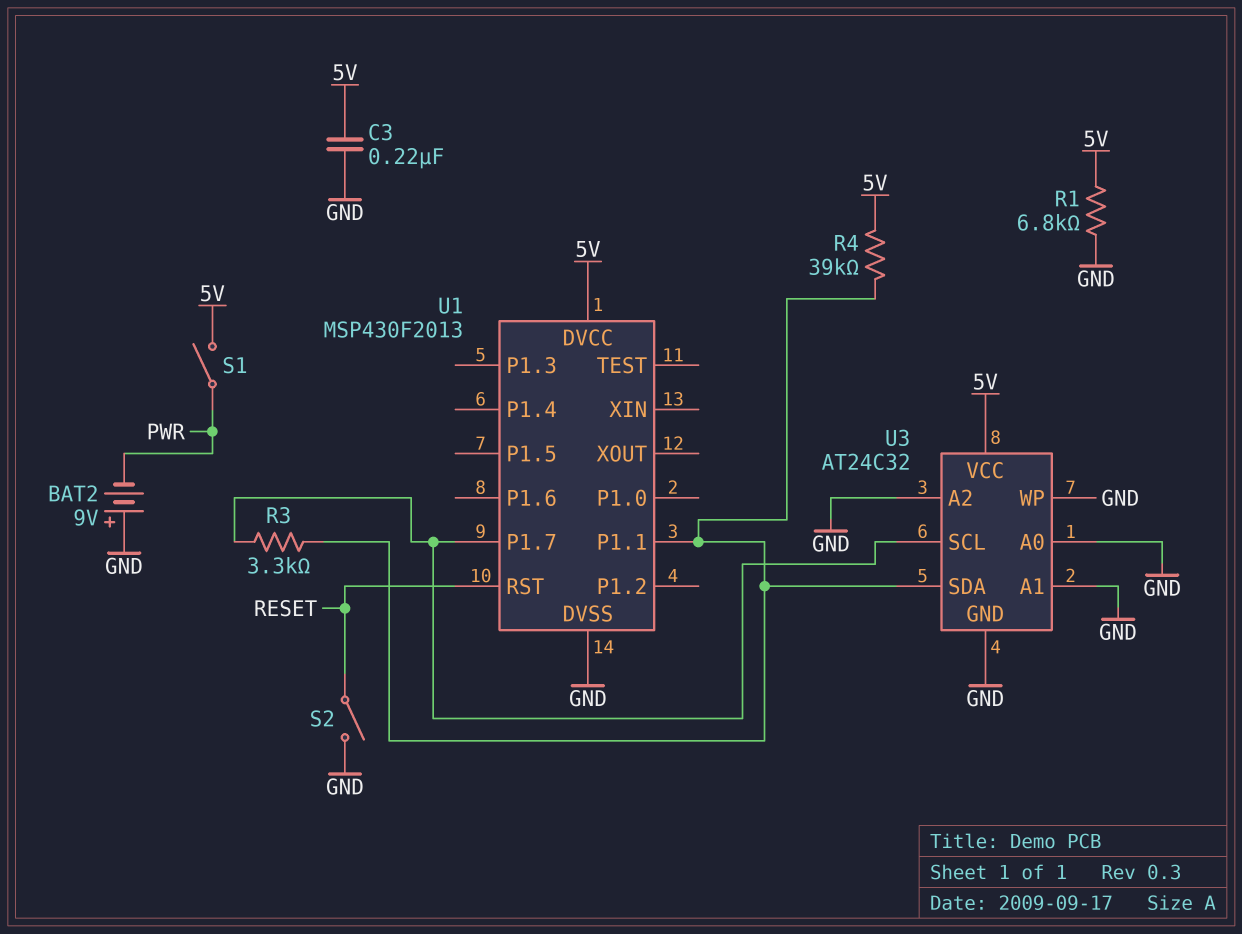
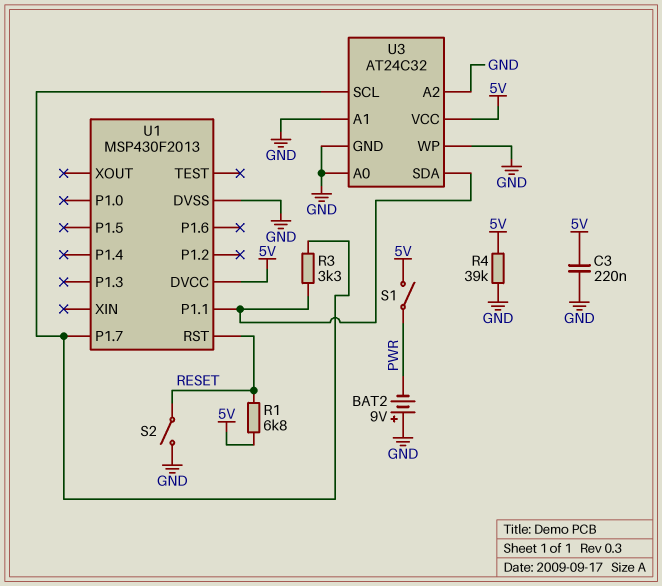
R1: 6.8k (5V, GND) -> 6.8k (5V, RESET)
R4: 39k (5V, U1/P1.1) -> 39k (5V, GND)

